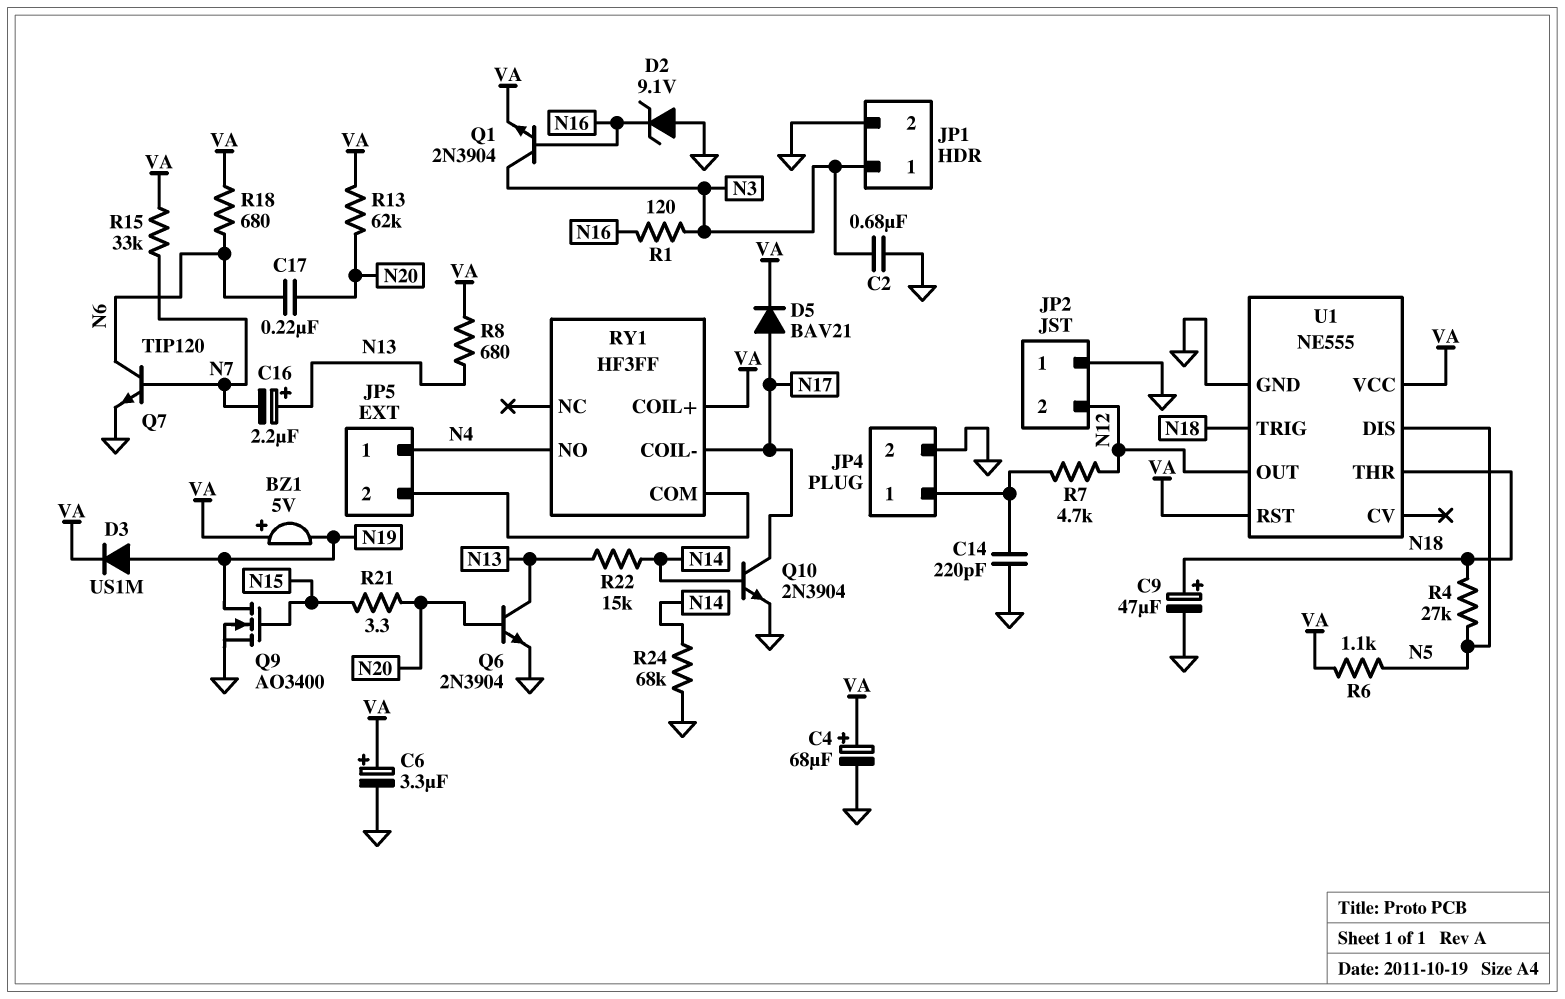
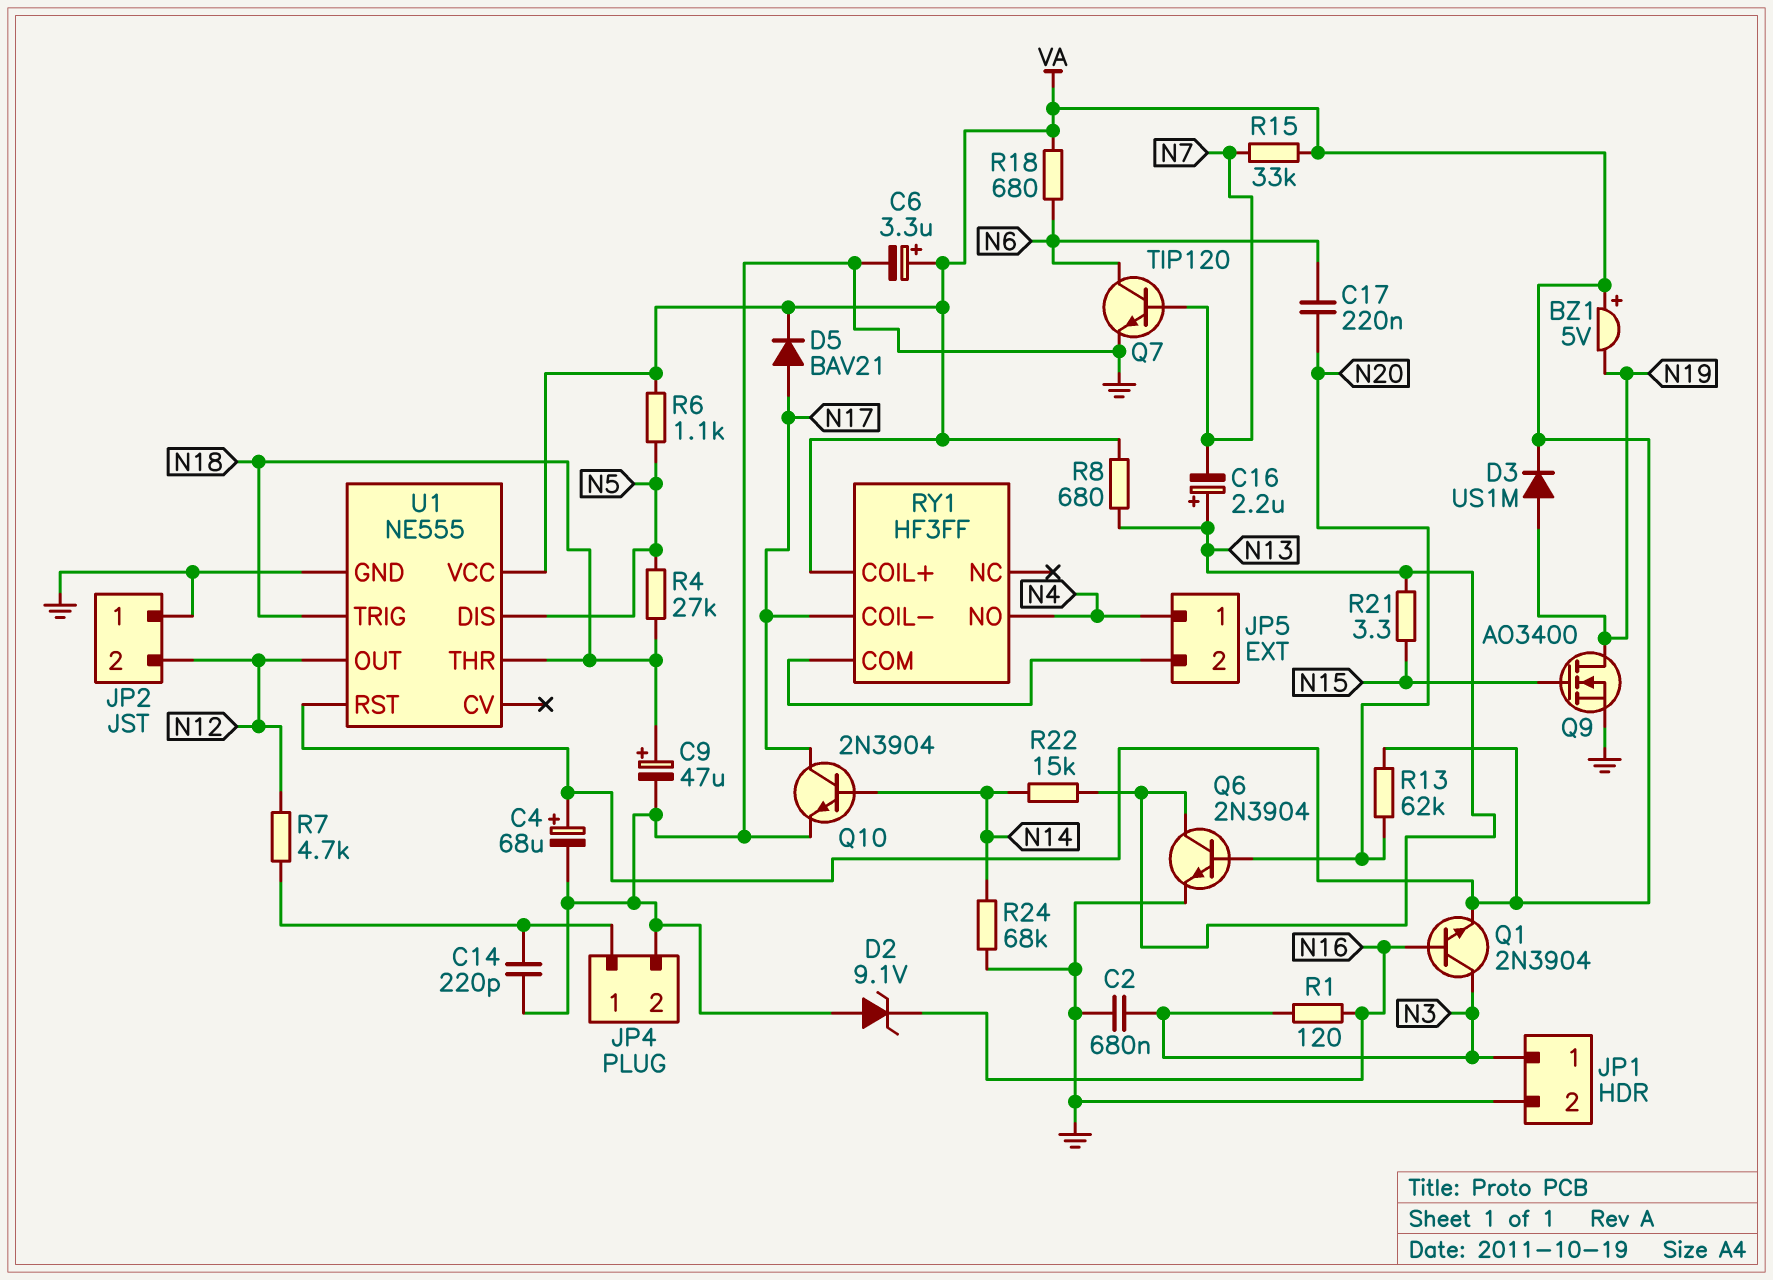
R21: 3.3 (N15, N20) -> 3.3 (N13, N15)

